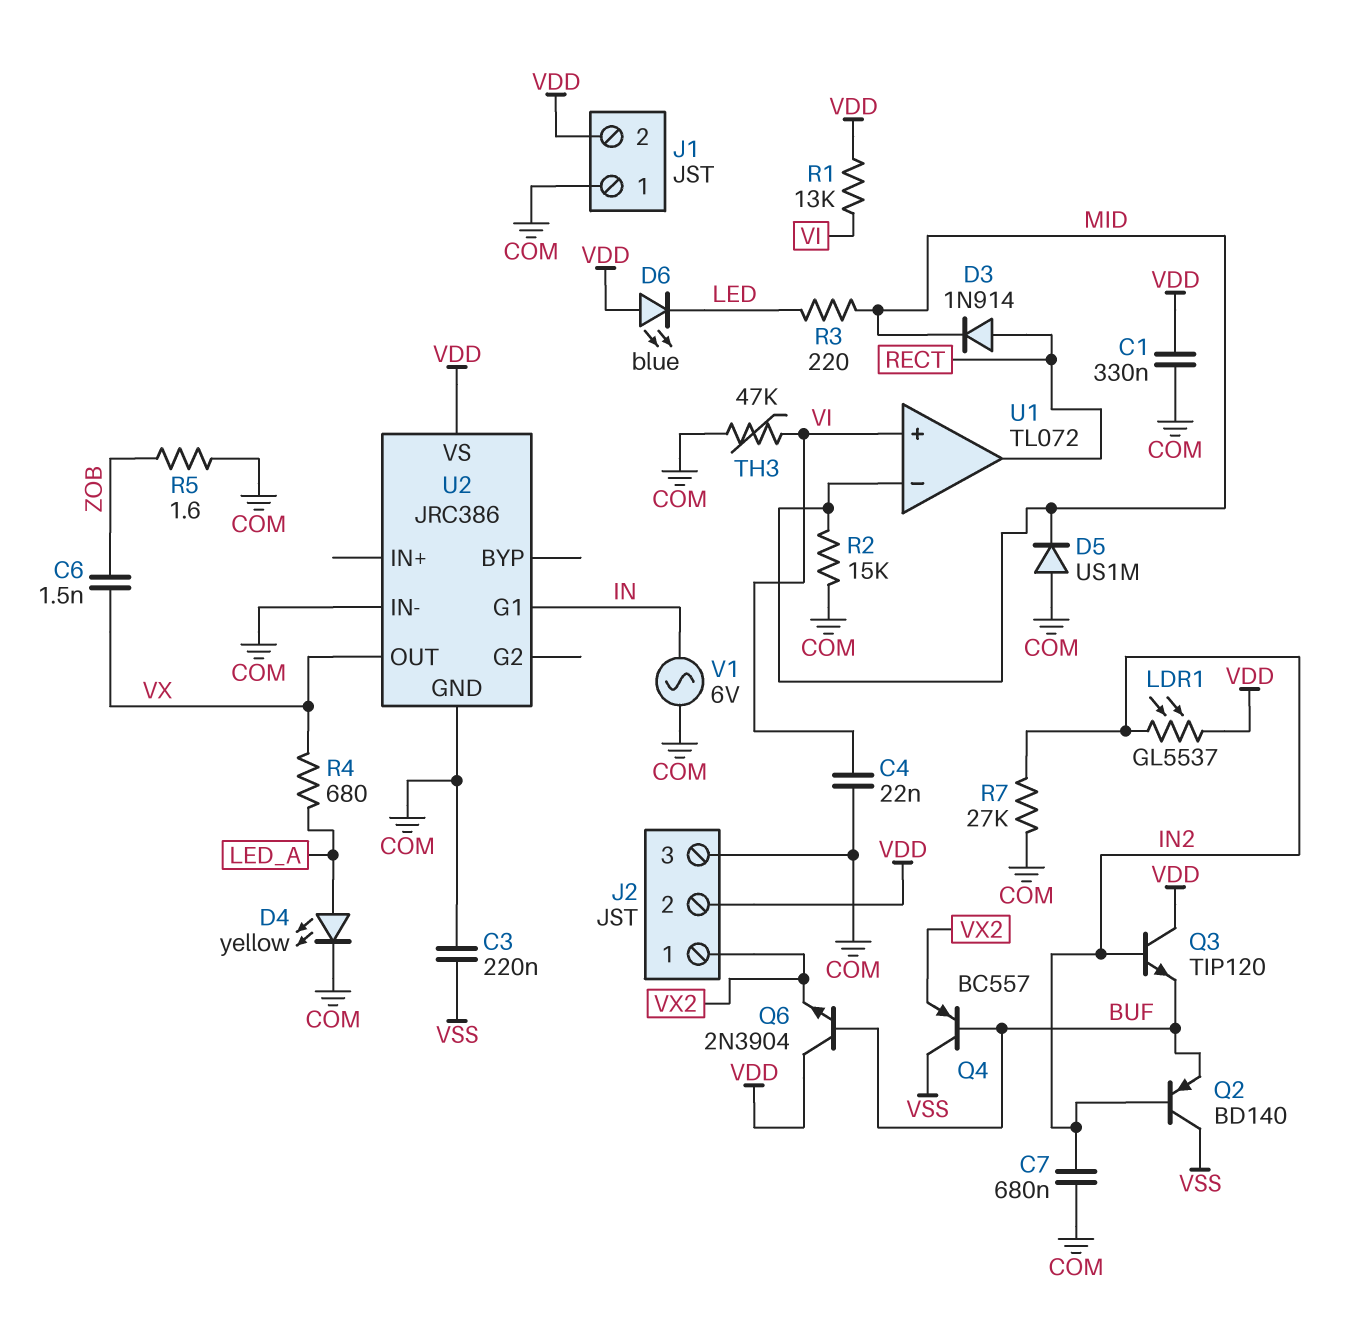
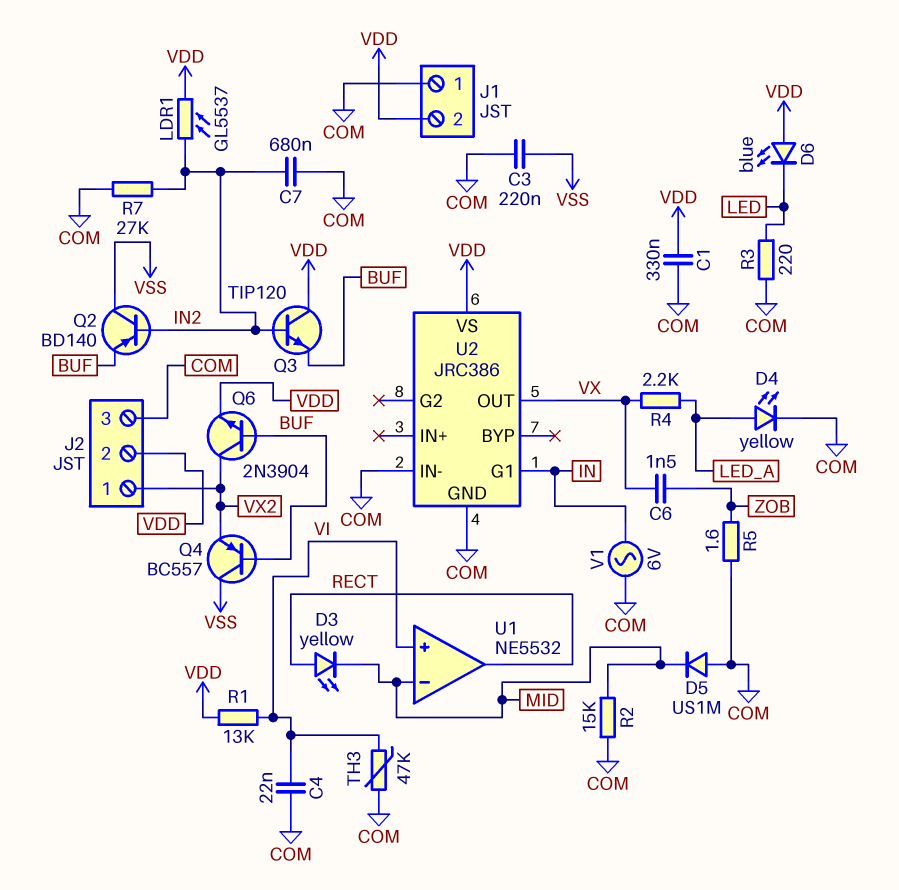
D3: diode 1N914 (A RECT, K MID) -> LED yellow (A RECT, K MID)
Q6: NPN 2N3904 (B BUF, C VDD, E VX2) -> NPN 2N3904 (B BUF, C VX2, E VDD)
R3: 220 (LED, MID) -> 220 (COM, LED)
R4: 680 (LED_A, VX) -> 2.2k (LED_A, VX)
U1: TL072 -> NE5532

